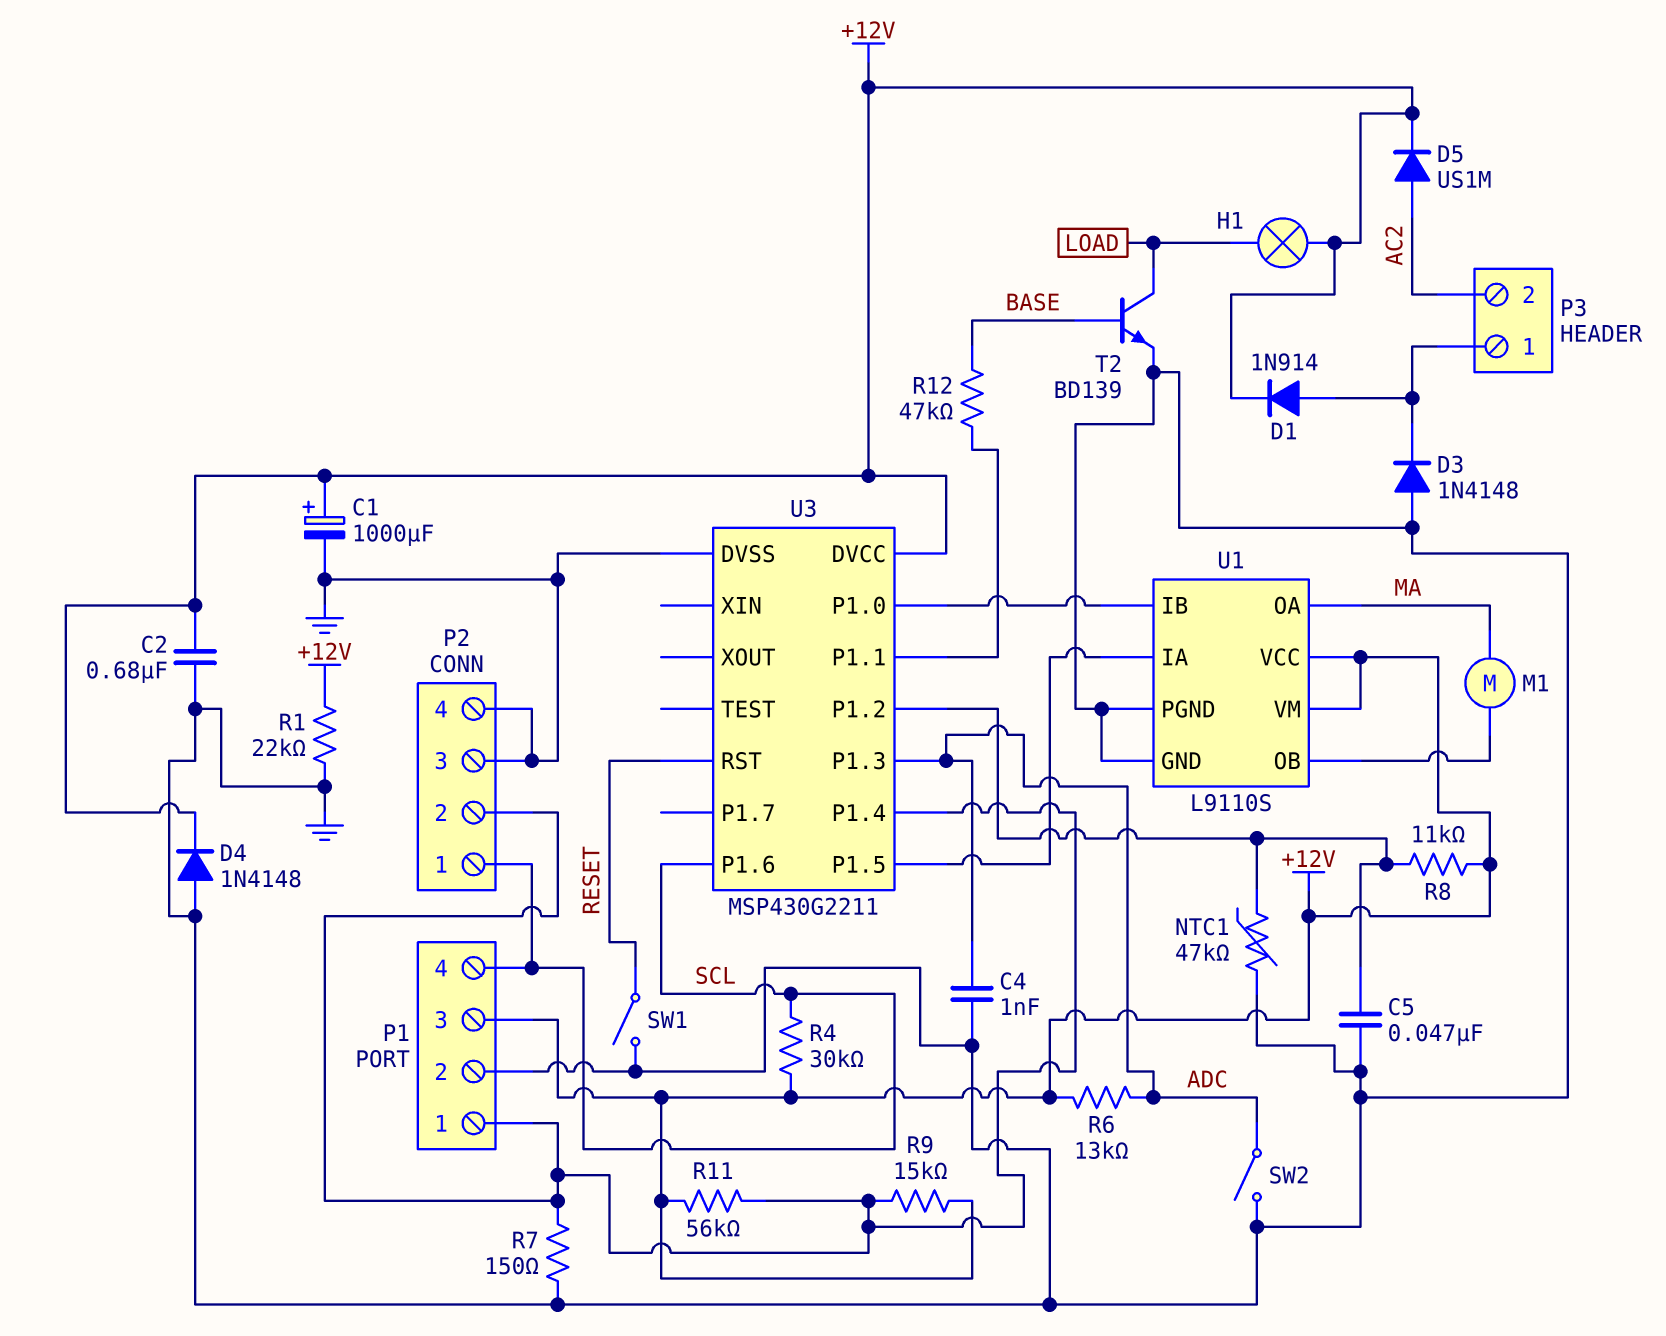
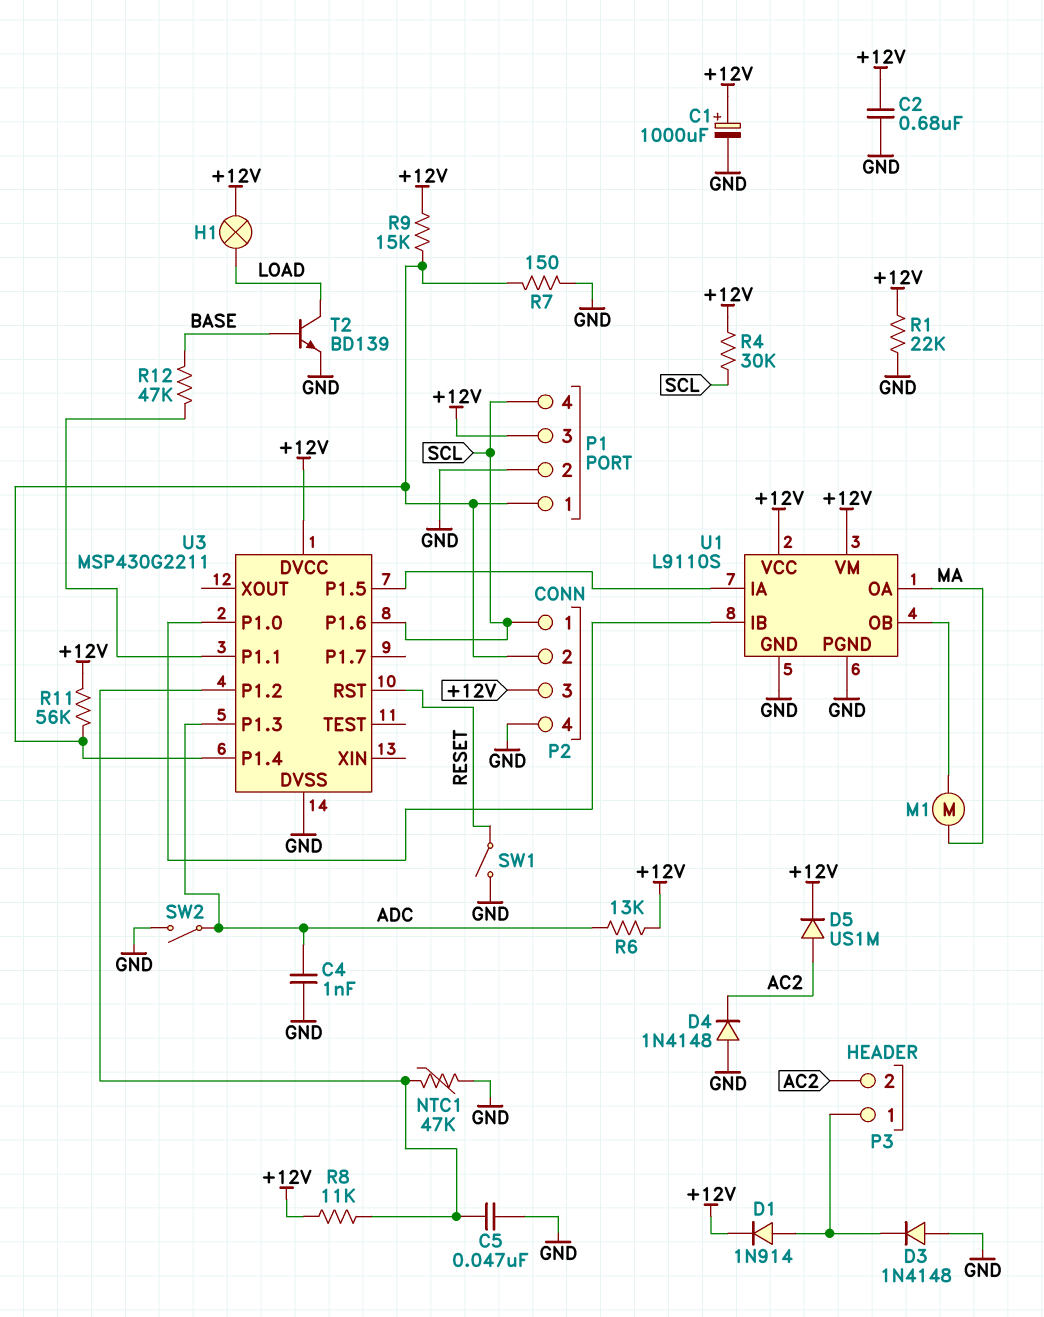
D4: diode 1N4148 (A GND, K +12V) -> diode 1N4148 (A GND, K AC2)
P2 pin 3: GND -> +12V

